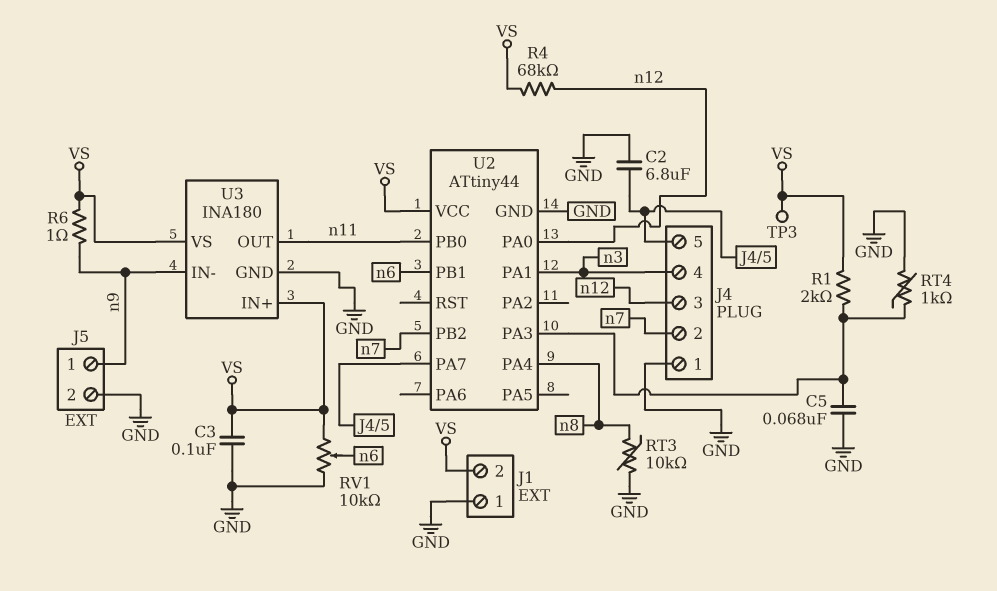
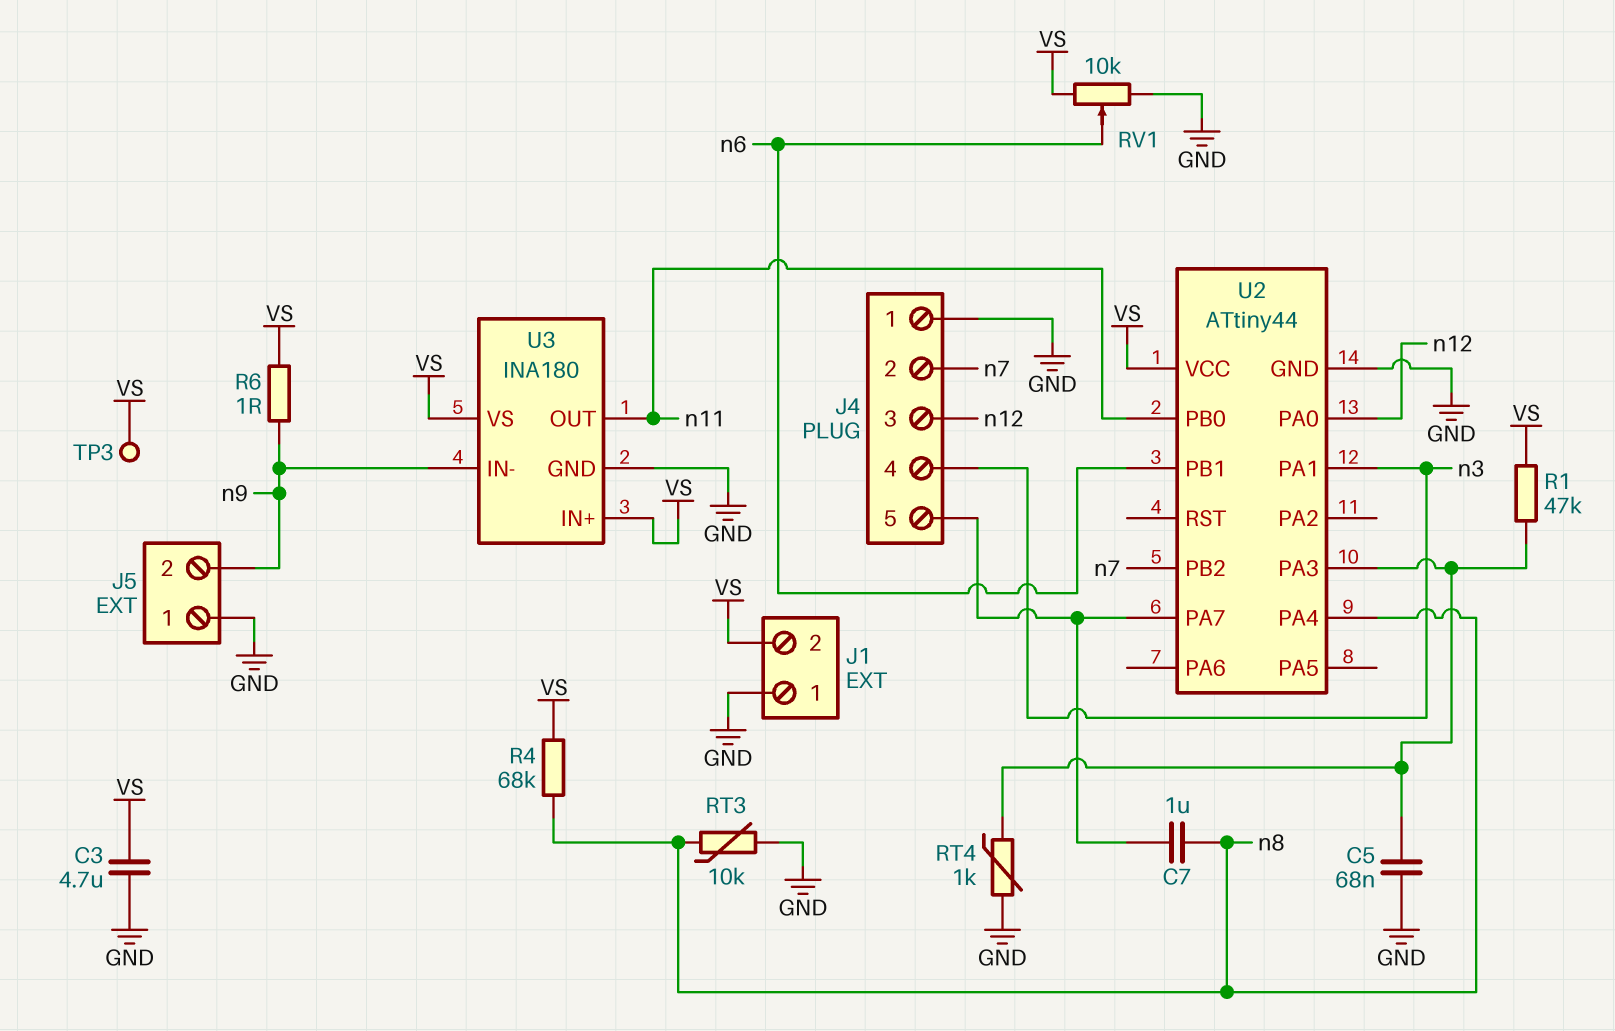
C2: 6.8uF (GND, J4/5) -> none
C3: 100nF (GND, VS) -> 4.7uF (GND, VS)
C7: none -> 1uF (J4/5, n8)
J5 pin 1: n9 -> GND
J5 pin 2: GND -> n9
R1: 2k (U2/PA3, VS) -> 47k (U2/PA3, VS)
R4: 68k (VS, n12) -> 68k (VS, n8)

